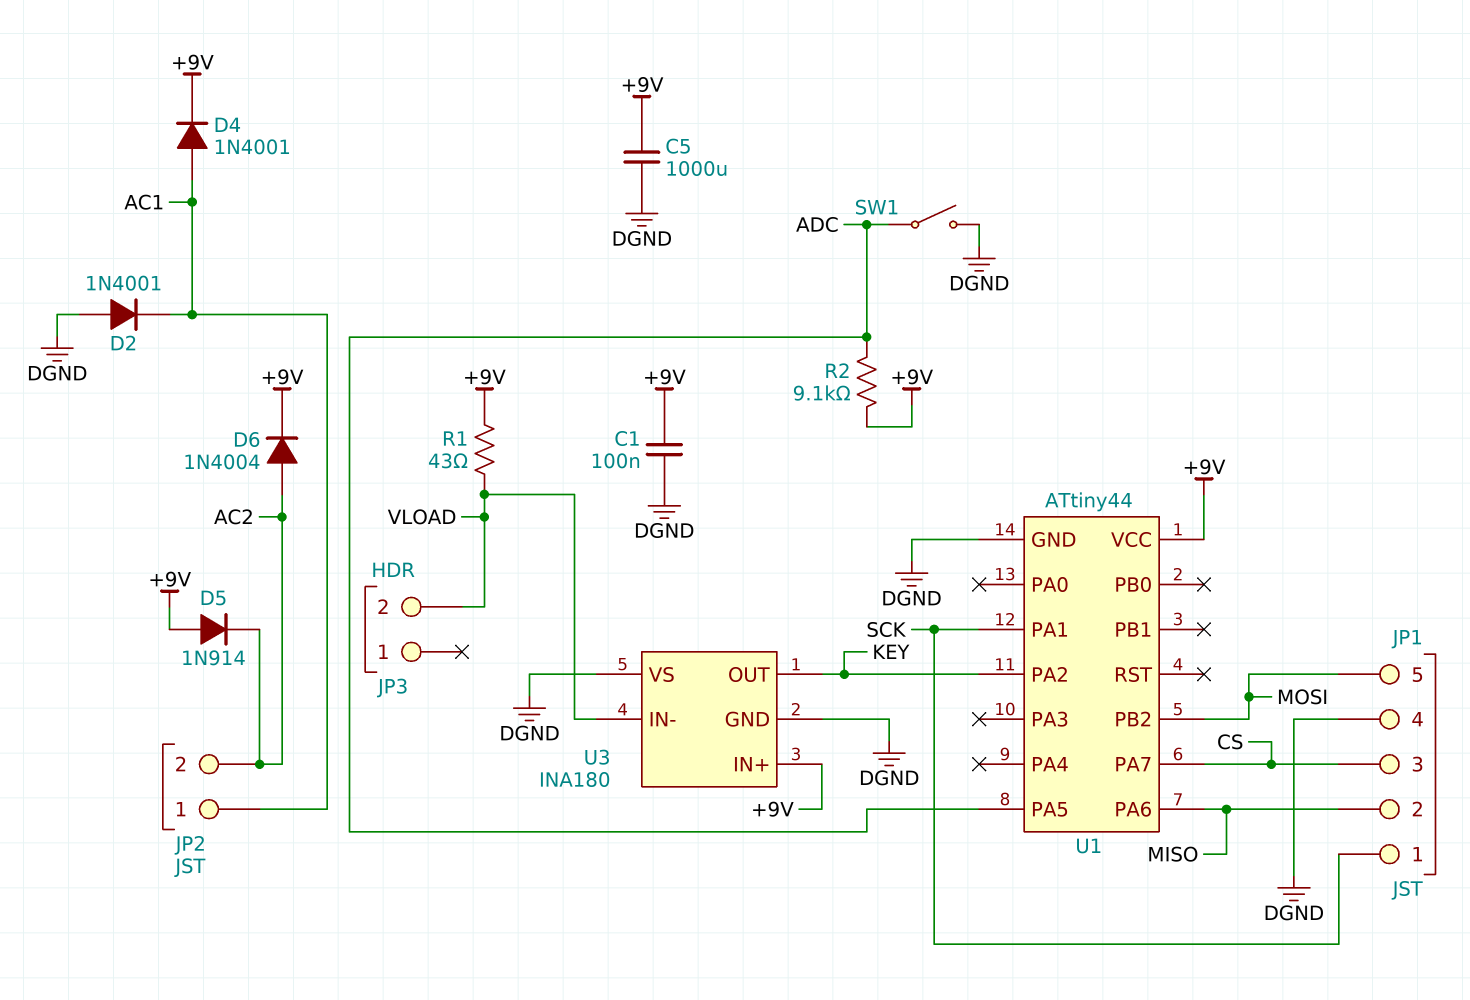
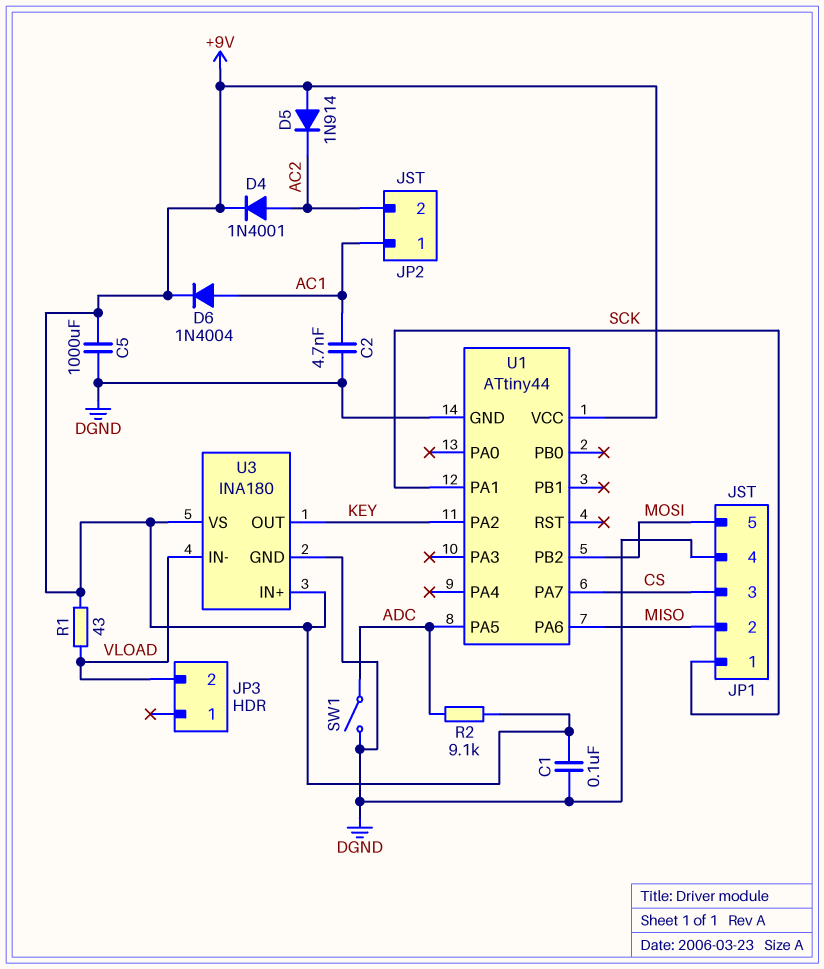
C2: none -> 4.7nF (AC1, DGND)
D2: diode 1N4001 (A DGND, K AC1) -> none
D4: diode 1N4001 (A AC1, K +9V) -> diode 1N4001 (A AC2, K +9V)
D6: diode 1N4004 (A AC2, K +9V) -> diode 1N4004 (A AC1, K +9V)
U3 pin VS: DGND -> +9V

